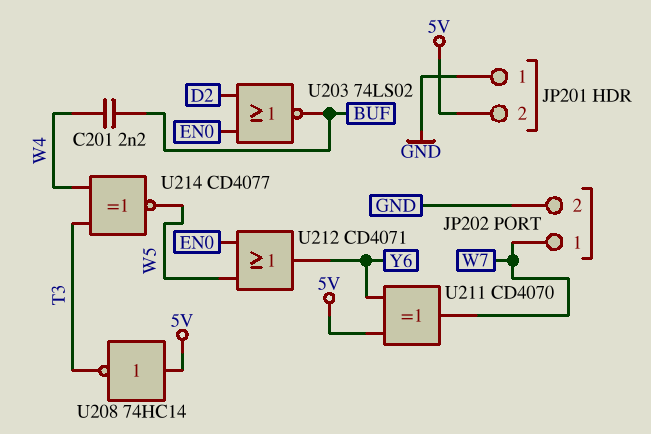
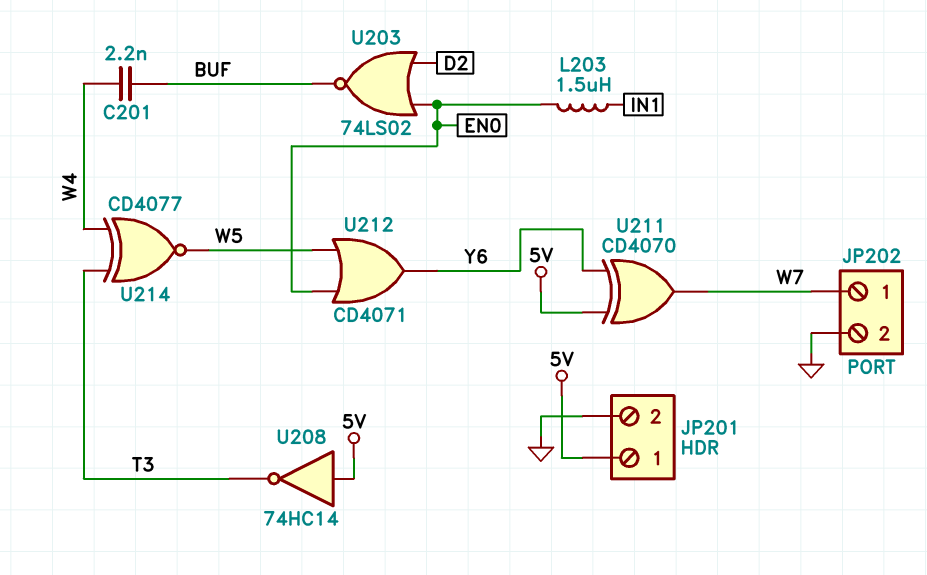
JP201 pin 1: GND -> 5V
JP201 pin 2: 5V -> GND
L203: none -> 1.5uH (EN0, IN1)

